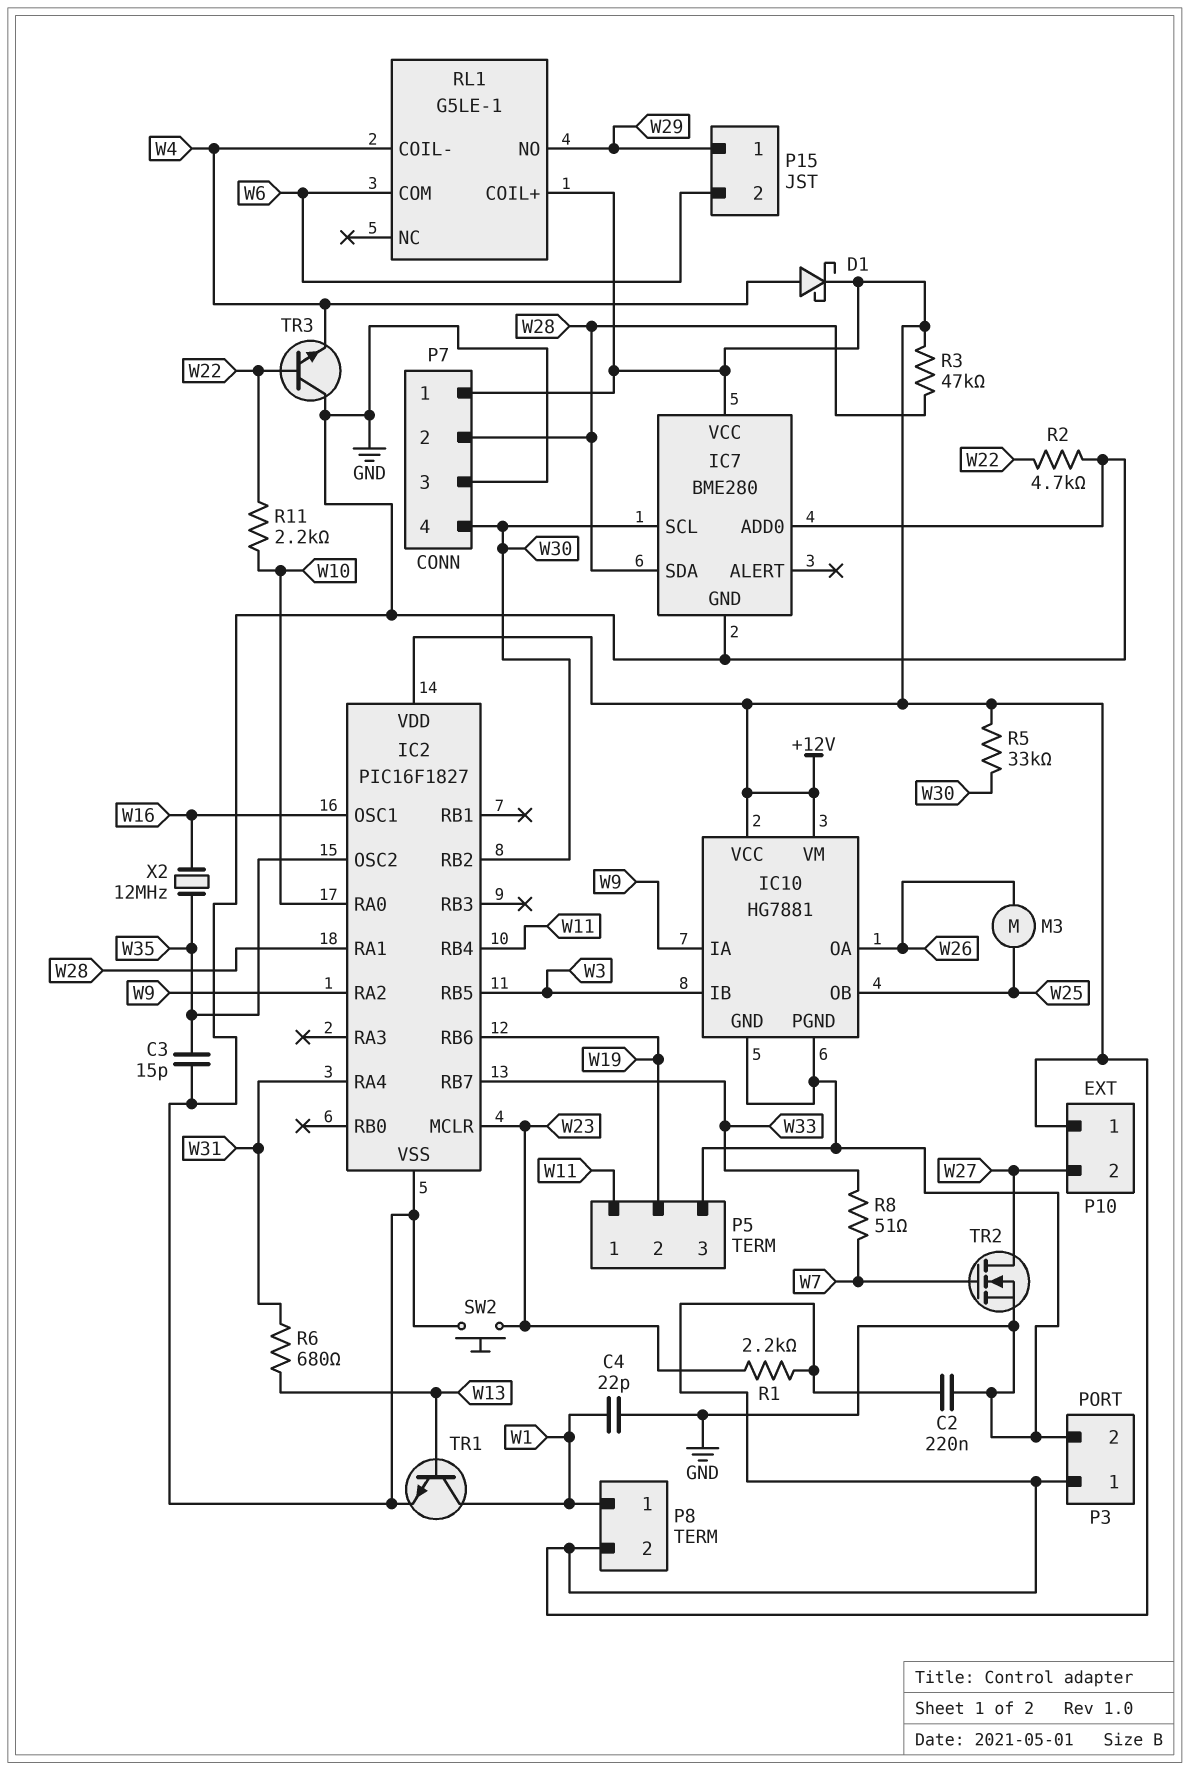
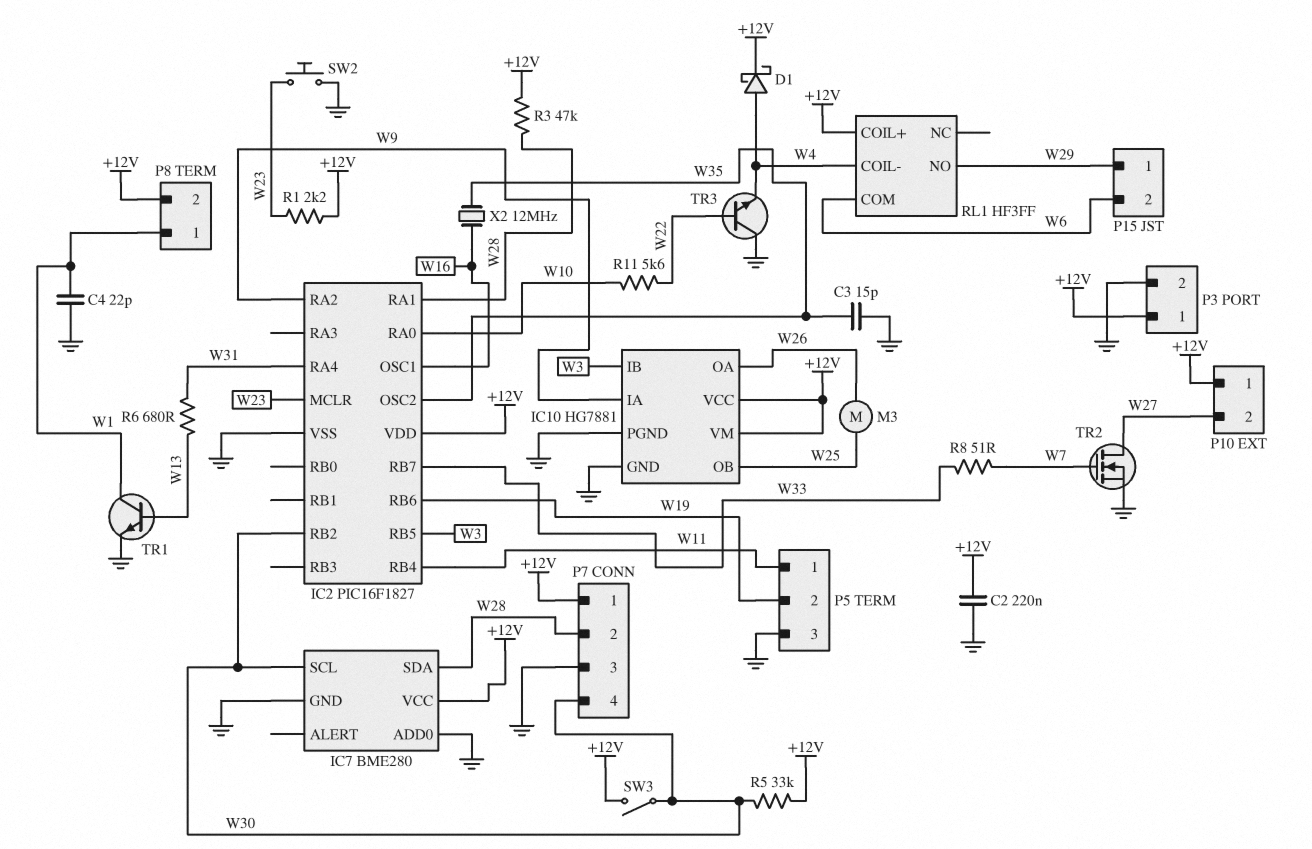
R2: 4.7k (GND, W22) -> none
R11: 2.2k (W10, W22) -> 5.6k (W10, W22)
RL1: G5LE-1 -> HF3FF
SW3: none -> switch (+12V, W30)

